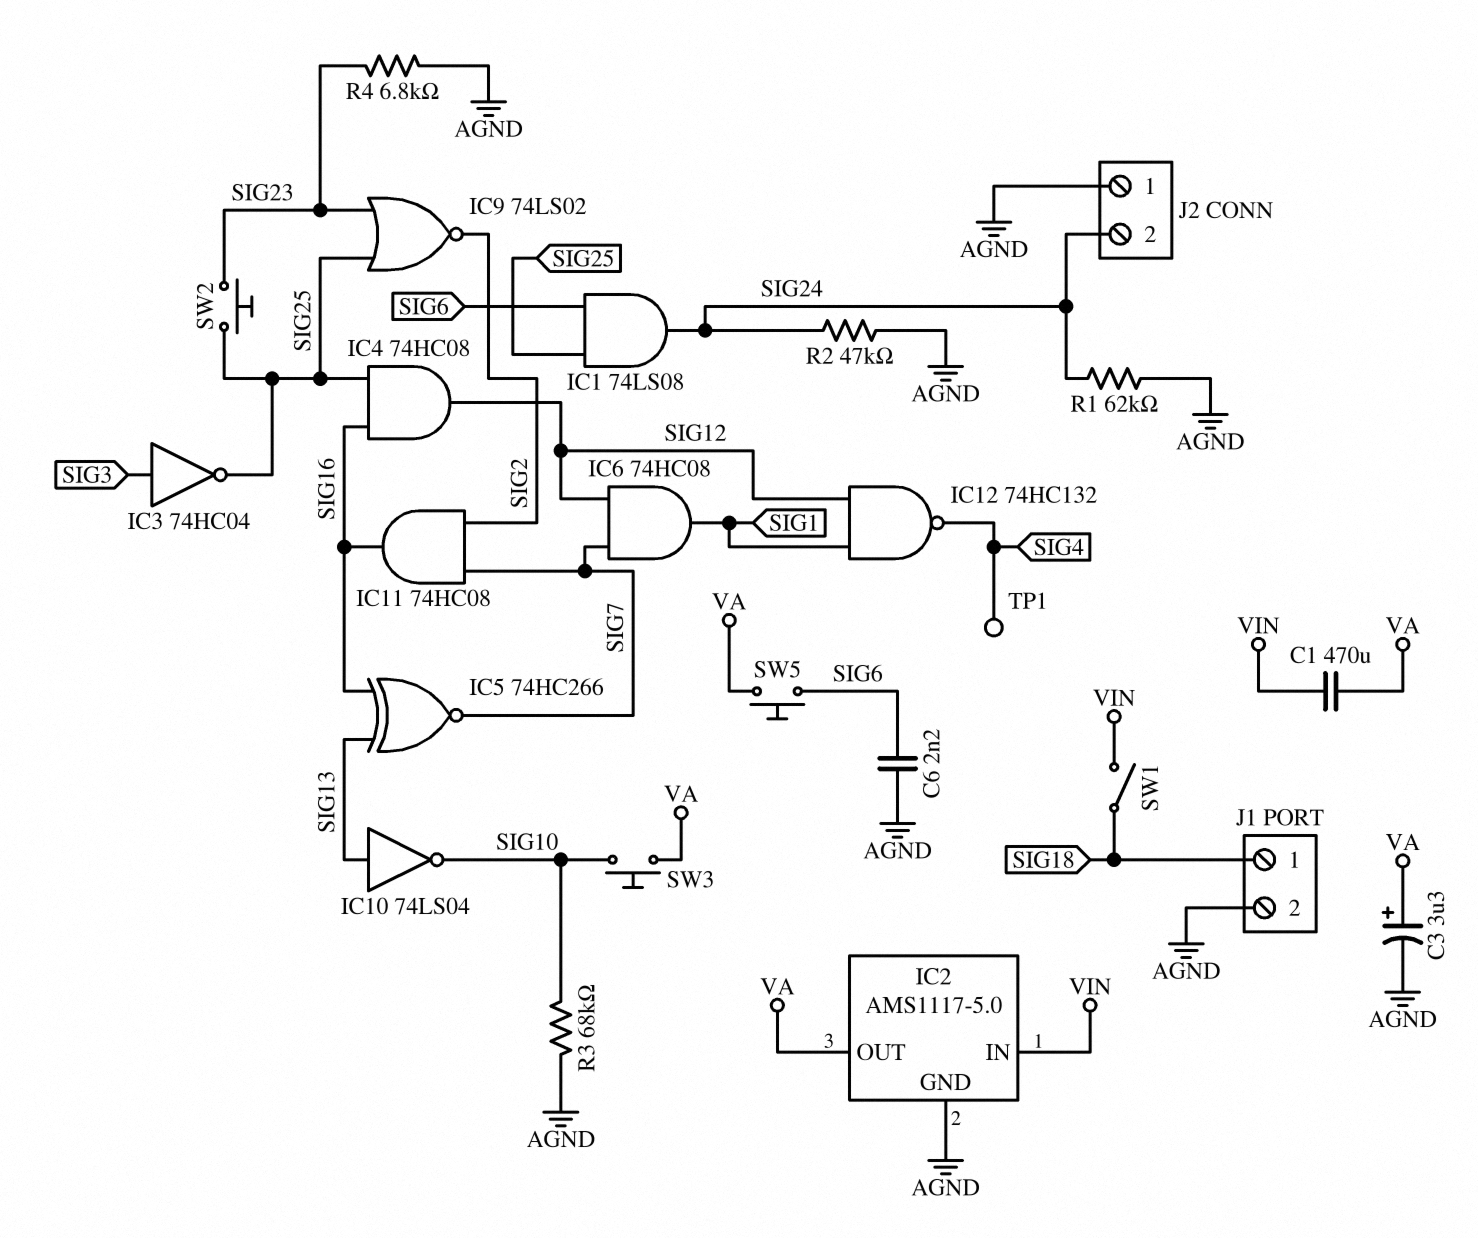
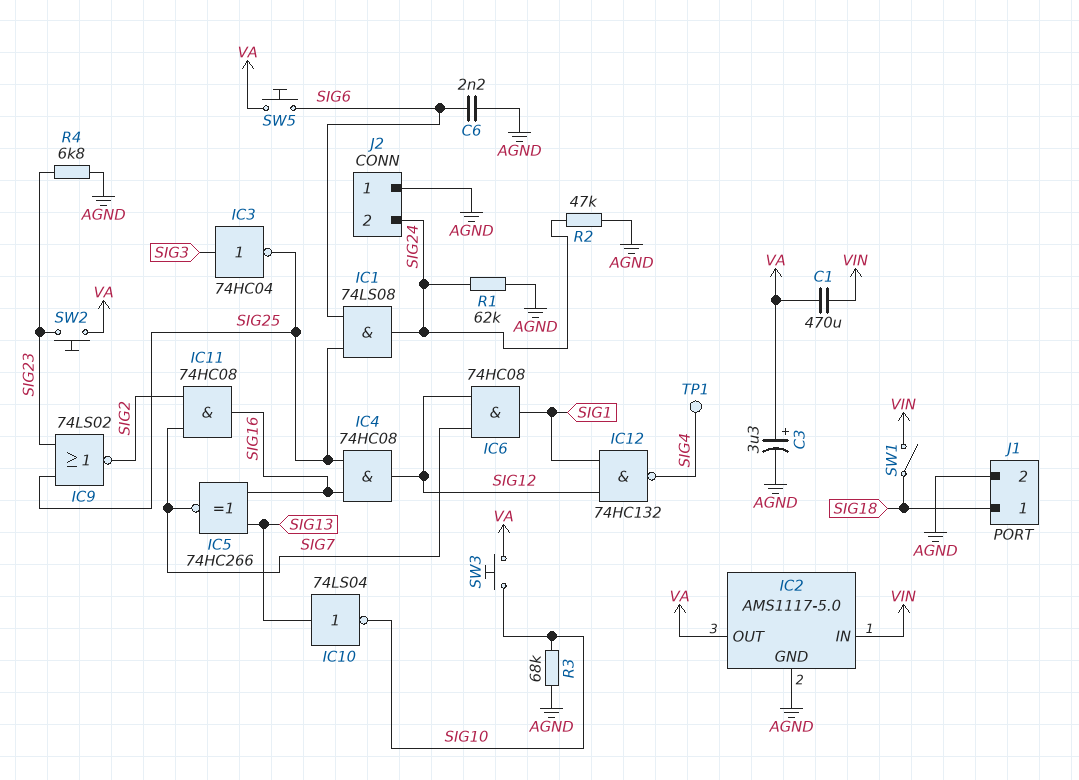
SW2: button (SIG23, SIG25) -> button (SIG23, VA)

